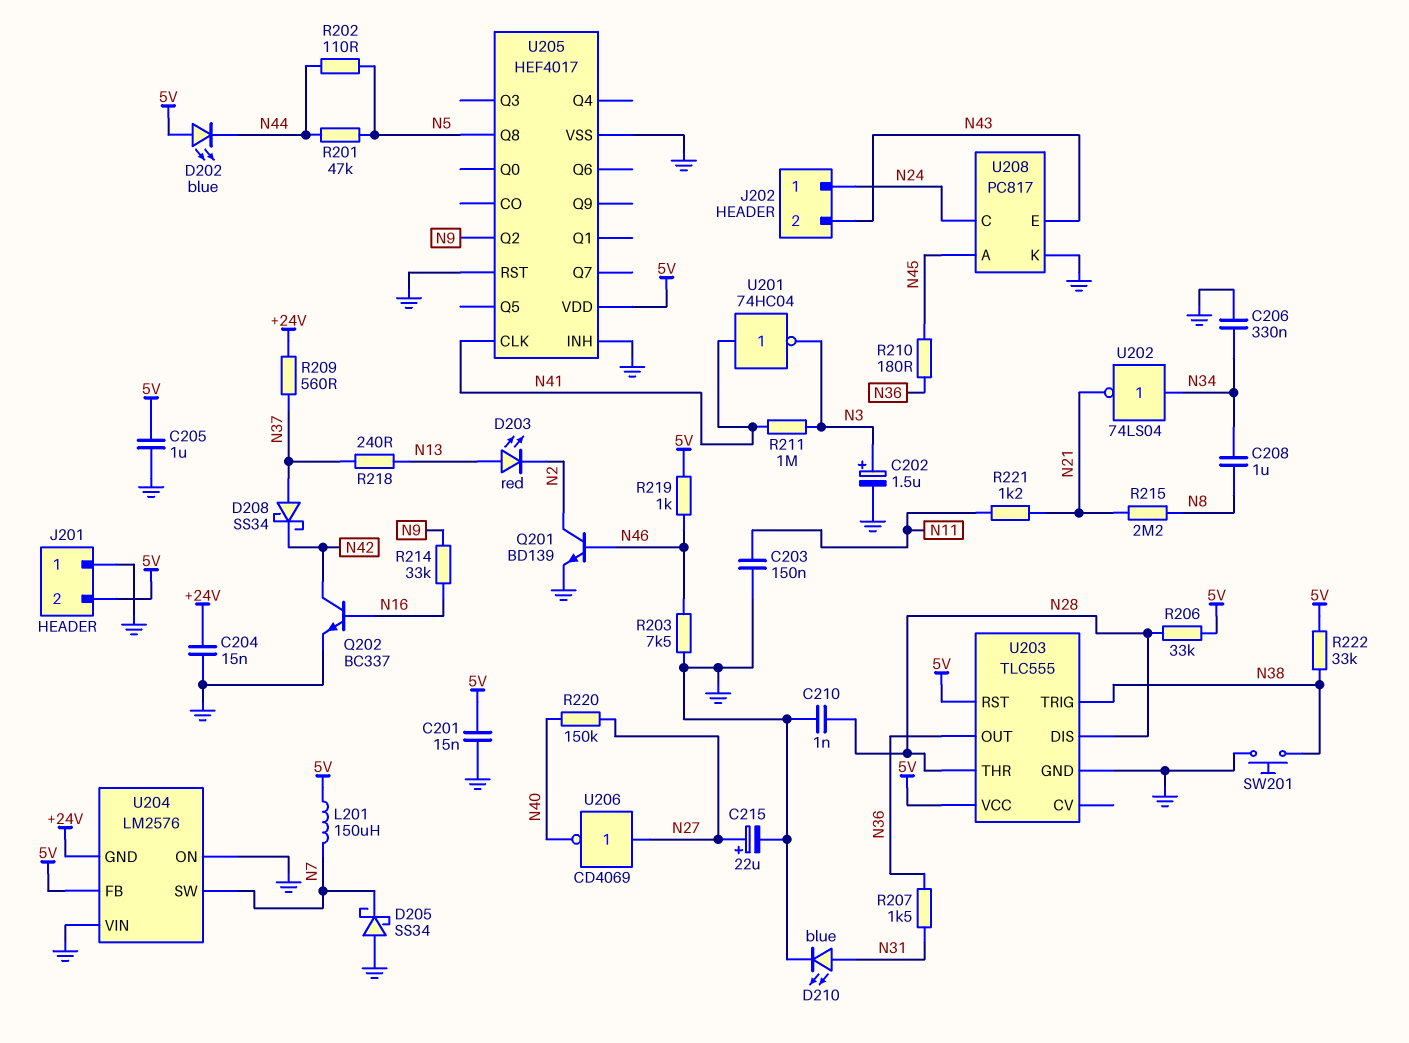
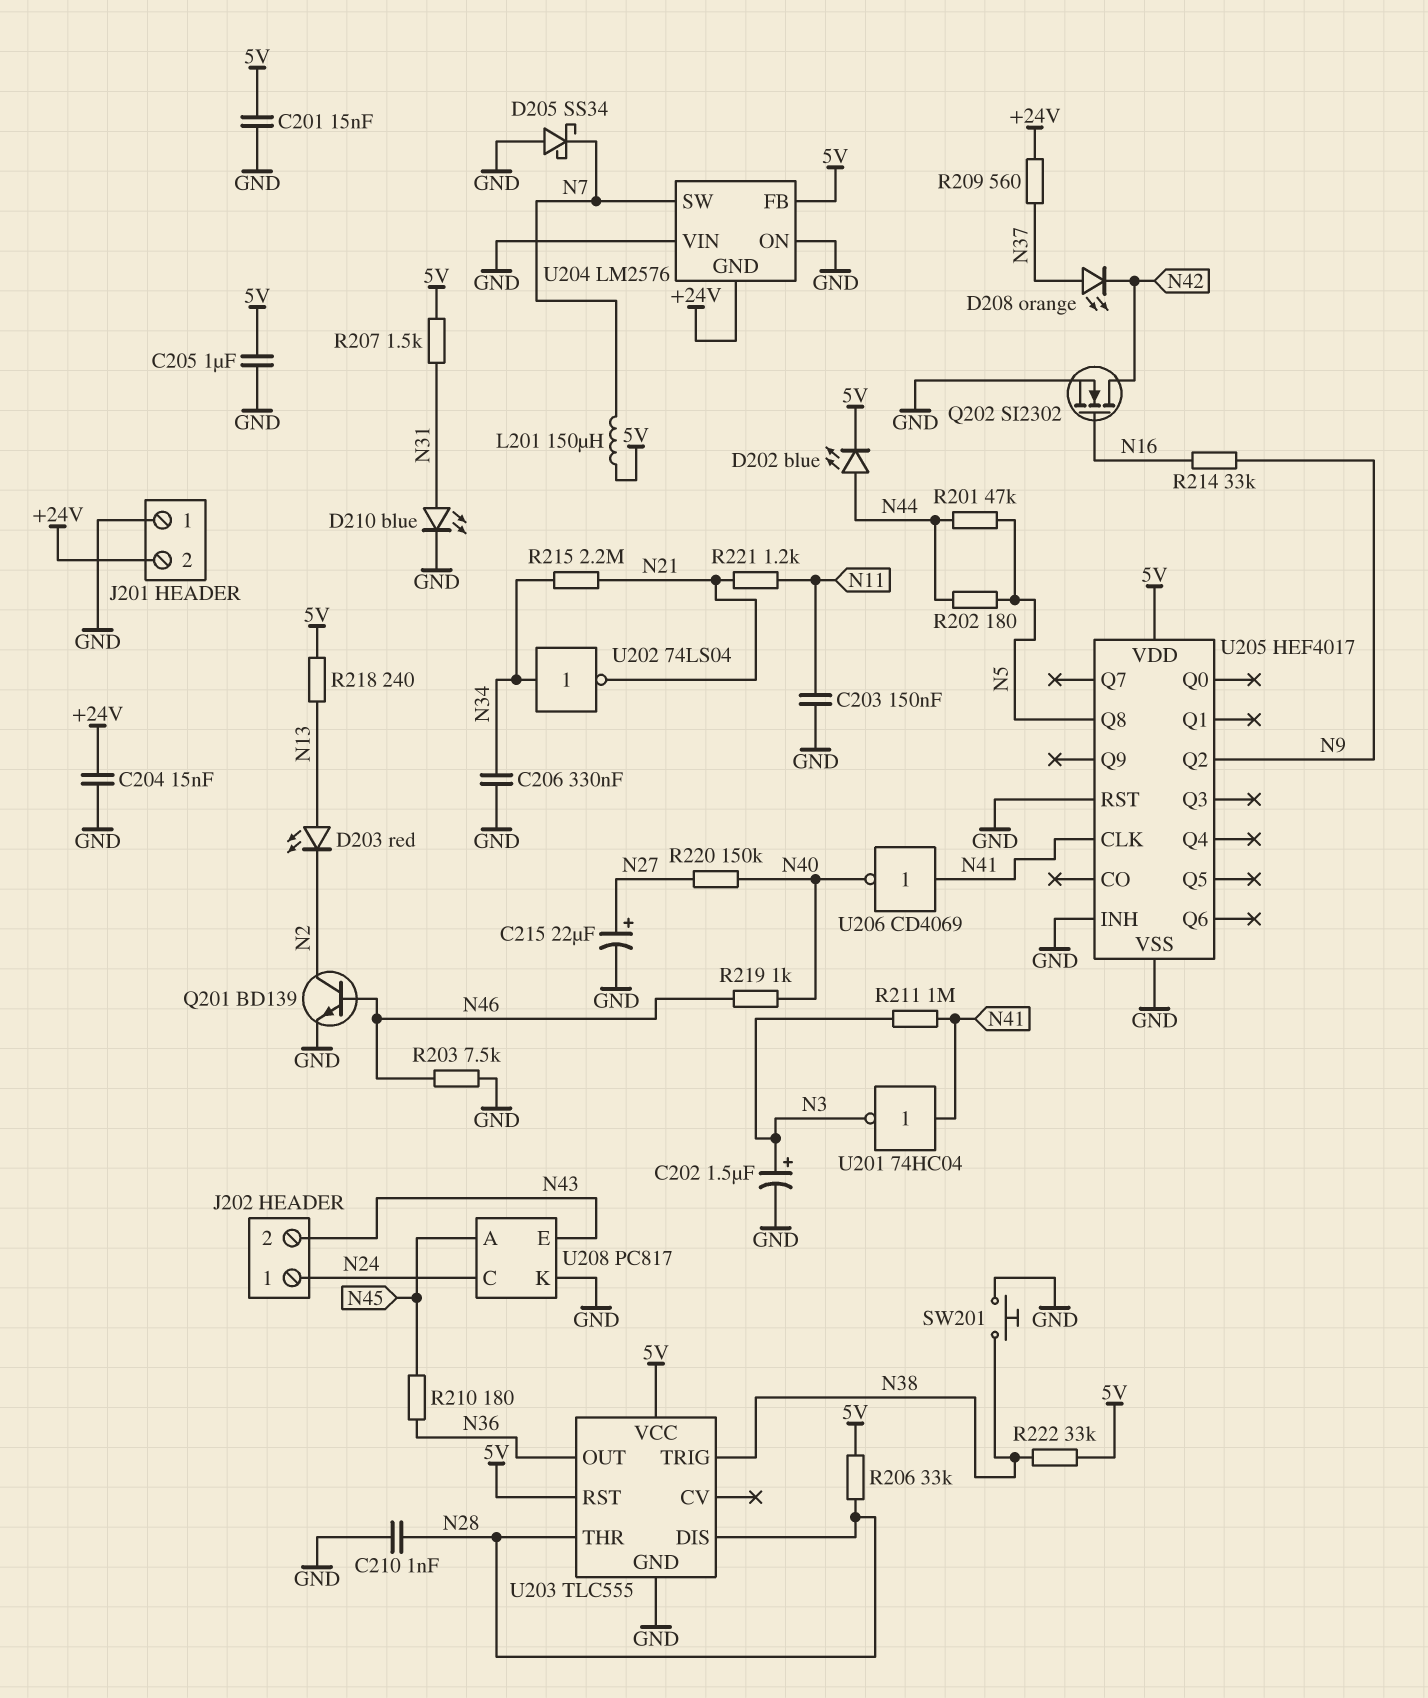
C208: 1uF (N8, N34) -> none
D202: LED blue (A 5V, K N44) -> LED blue (A N44, K 5V)
D208: schottky SS34 (A N37, K N42) -> LED orange (A N37, K N42)
J201 pin 2: 5V -> +24V
Q202: NPN BC337 (B N16, C N42, E GND) -> NMOS SI2302 (G N16, D N42, S GND)
R202: 110 (N5, N44) -> 180 (N5, N44)
R207: 1.5k (N31, N36) -> 1.5k (5V, N31)
R215: 2.2M (N8, N21) -> 2.2M (N21, N34)
R218: 240 (N13, N37) -> 240 (5V, N13)
R219: 1k (5V, N46) -> 1k (N40, N46)
U206: NOT CD4069 (in N27, out N40) -> NOT CD4069 (in N41, out N40)

